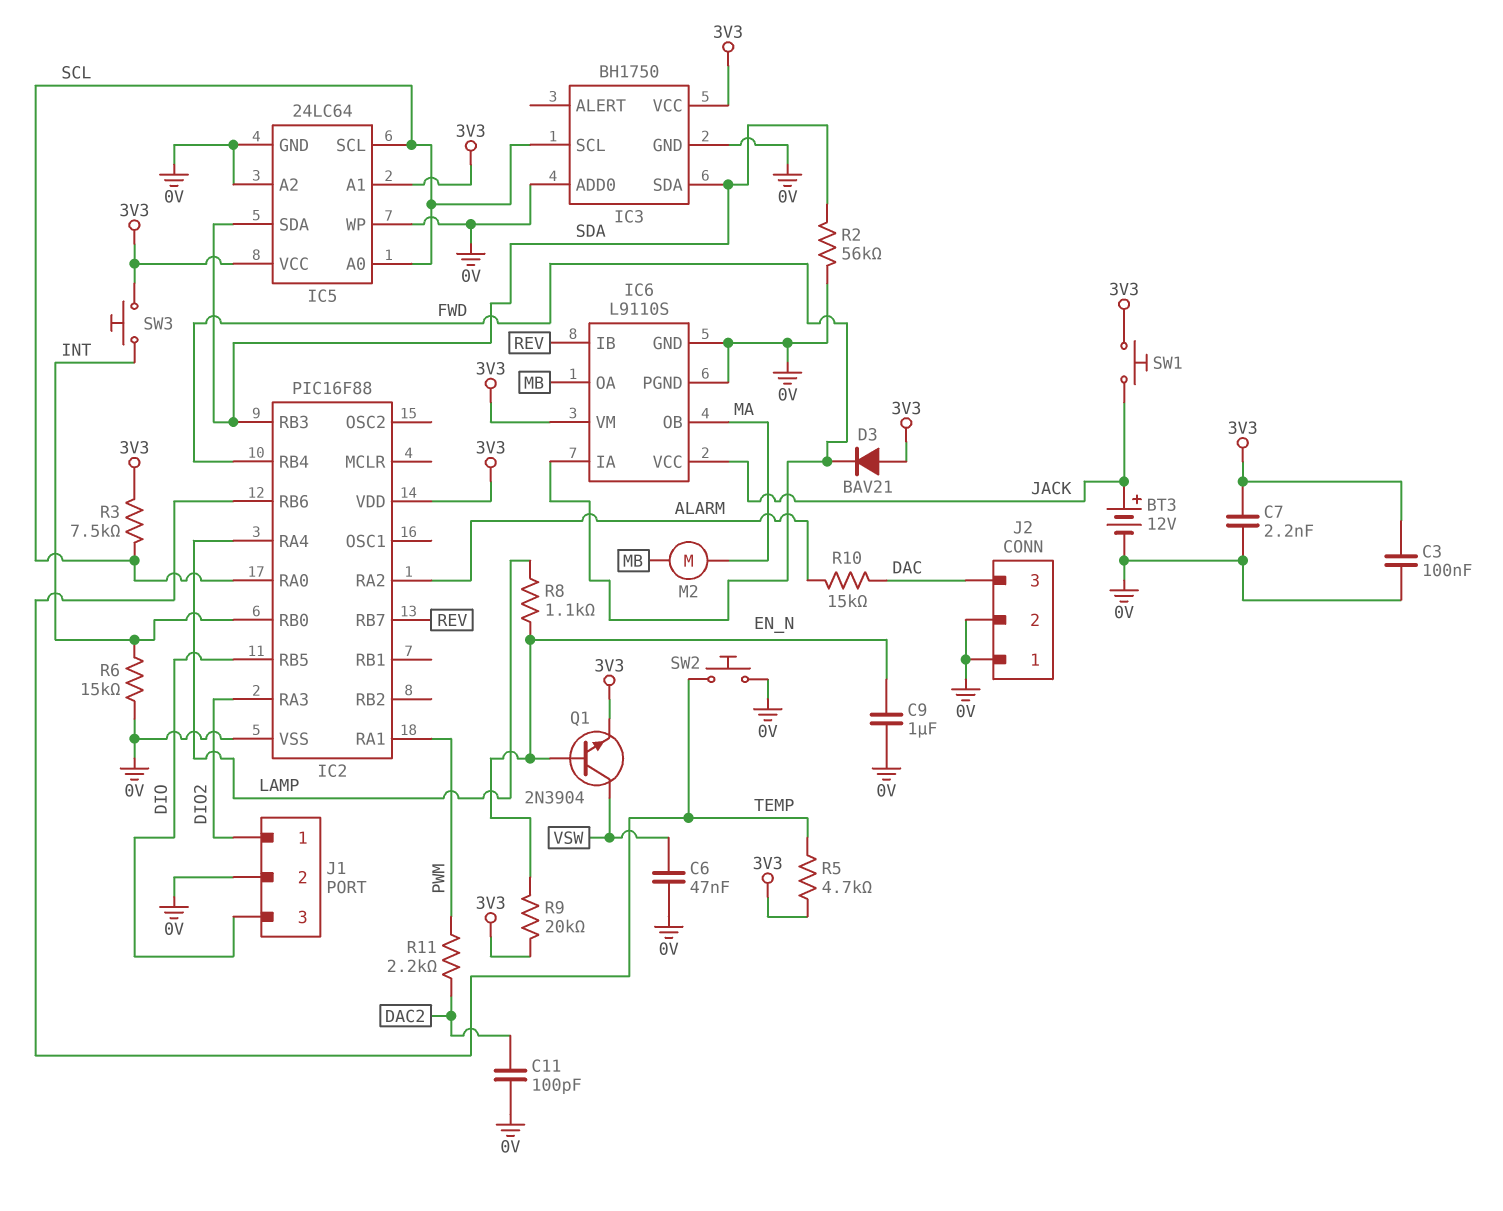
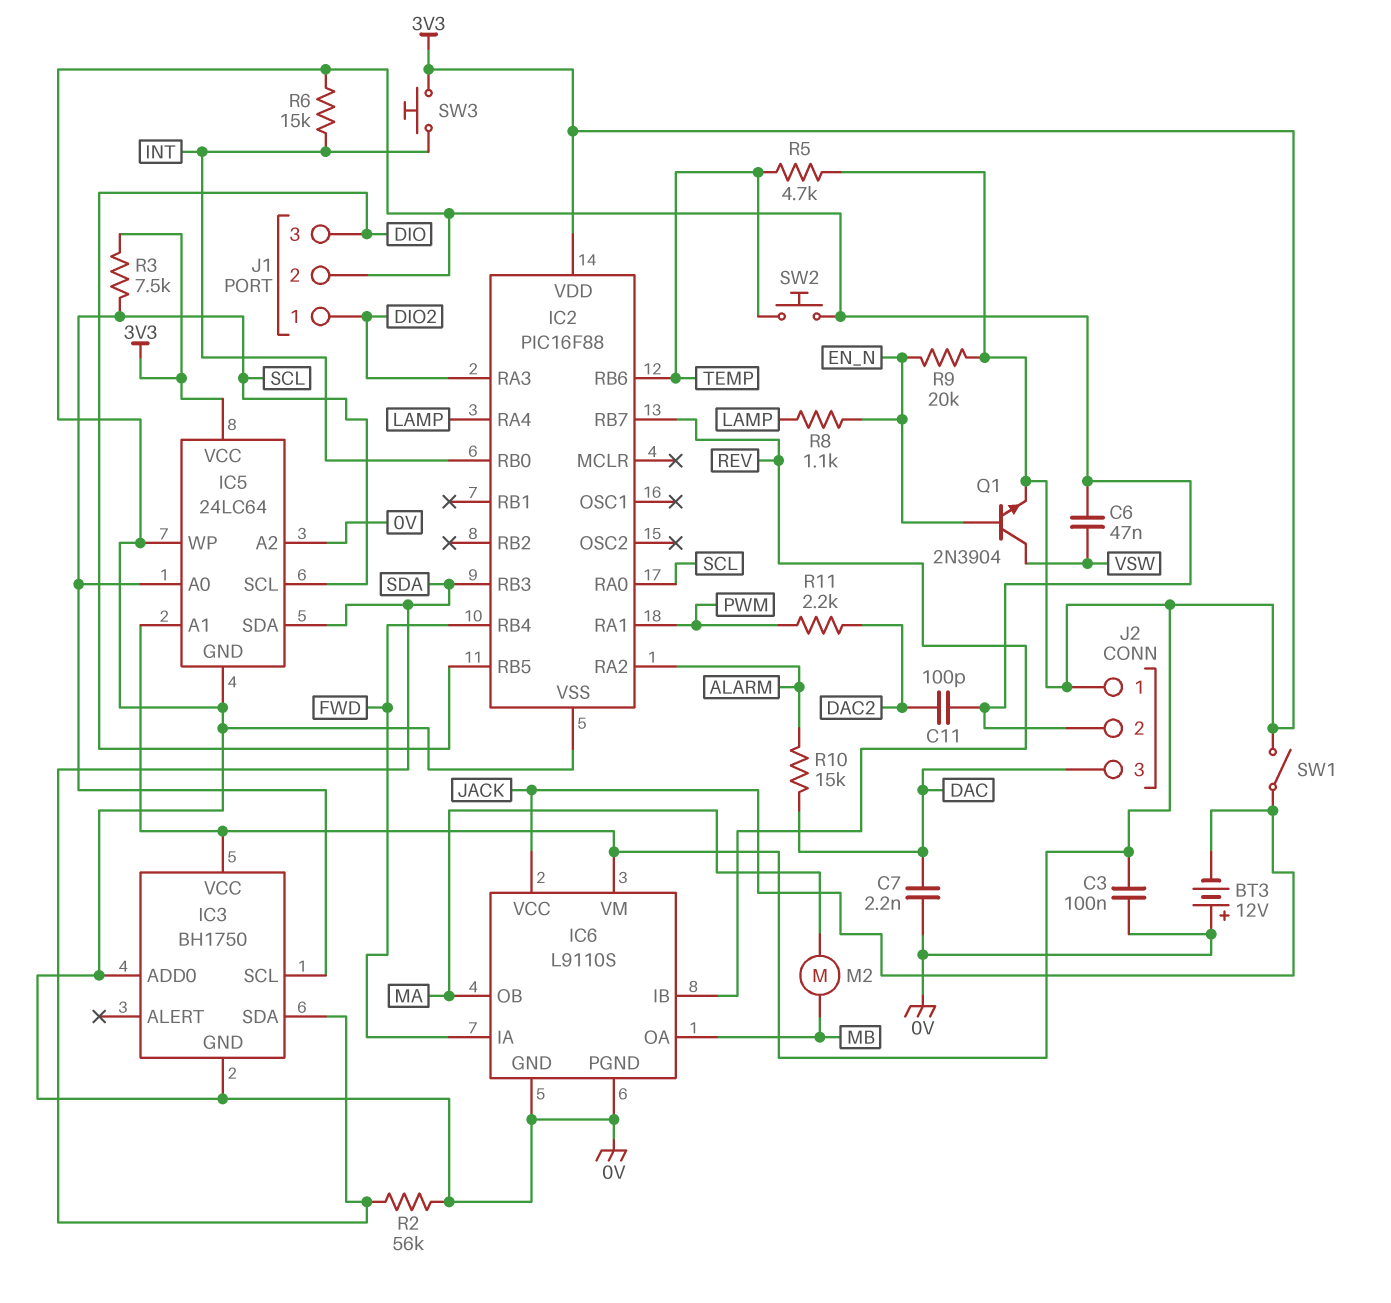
BT3: 12V (plus JACK, minus 0V) -> 12V (plus 0V, minus JACK)
C7: 2.2nF (0V, 3V3) -> 2.2nF (0V, DAC)
C9: 1uF (0V, EN_N) -> none
D3: diode BAV21 (A 3V3, K FWD) -> none
J2 pin 1: 0V -> 3V3
SW1: button (3V3, JACK) -> switch (3V3, JACK)

